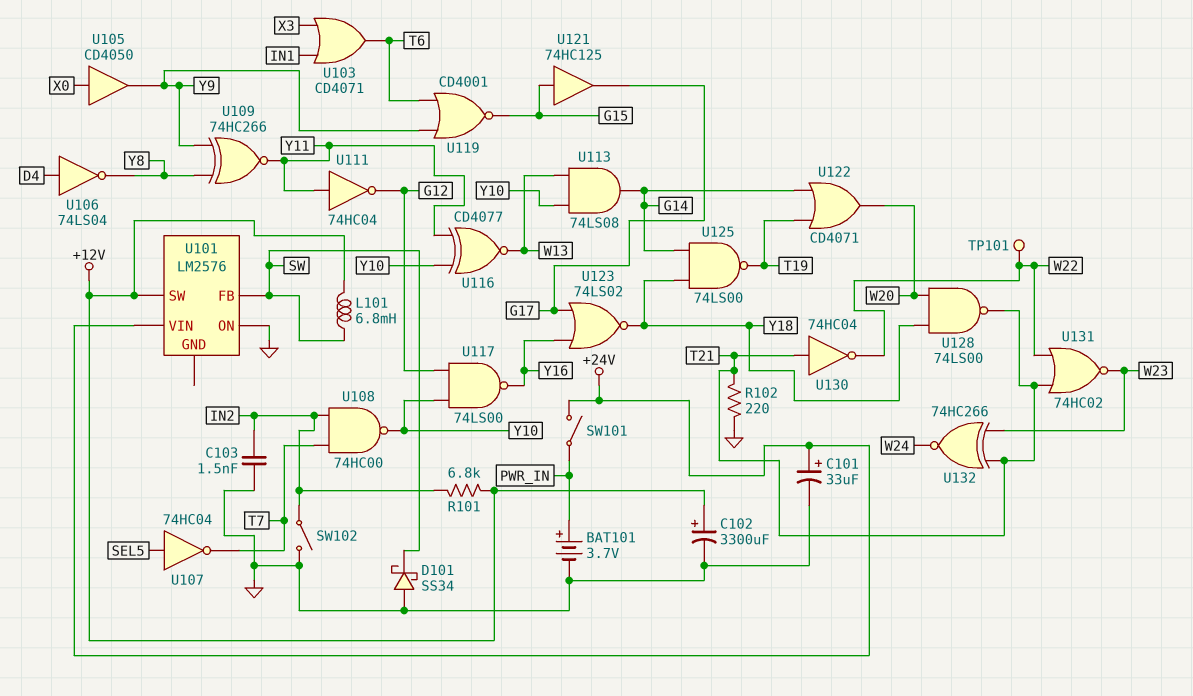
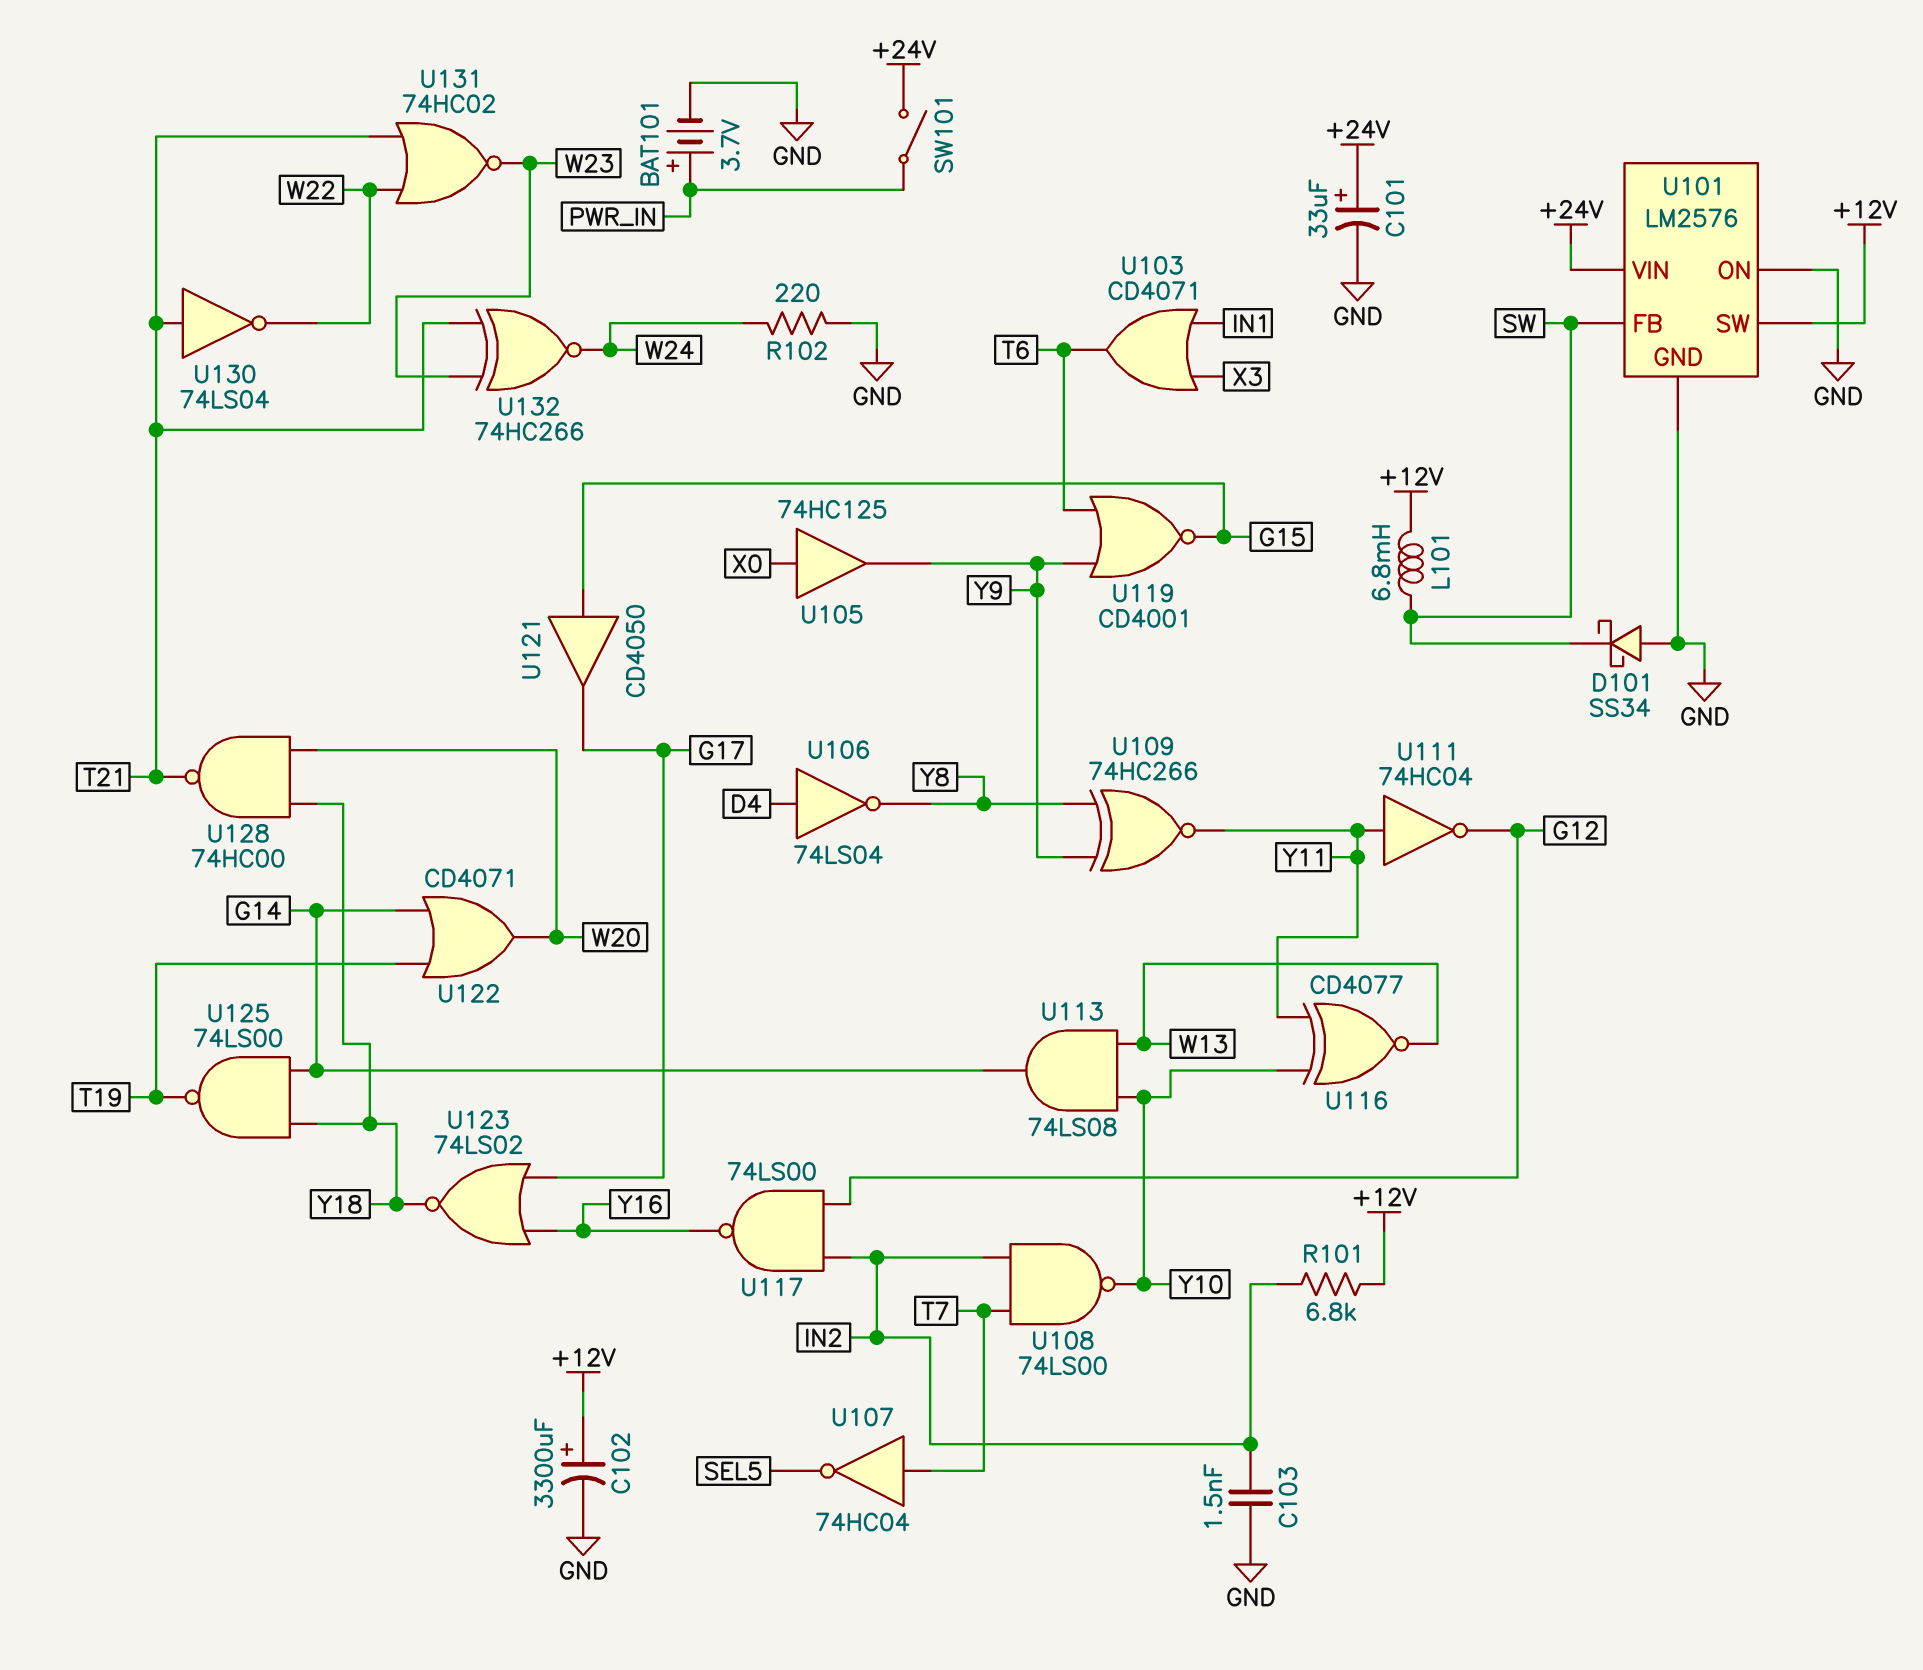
R102: 220 (GND, T21) -> 220 (GND, W24)
SW102: switch (GND, IN2) -> none
TP101: test point (W22) -> none
U101 pin GND: none -> GND
U105: buffer CD4050 (in X0, out Y9) -> buffer 74HC125 (in X0, out Y9)
U107: NOT 74HC04 (in SEL5, out T7) -> NOT 74HC04 (in T7, out SEL5)
U108: NAND 74HC00 (in IN2, in T7, out Y10) -> NAND 74LS00 (in IN2, in T7, out Y10)
U117: NAND 74LS00 (in G12, in Y10, out Y16) -> NAND 74LS00 (in G12, in IN2, out Y16)
U121: buffer 74HC125 (in G15, out G17) -> buffer CD4050 (in G15, out G17)
U128: NAND 74LS00 (in W20, in Y18, out T21) -> NAND 74HC00 (in W20, in Y18, out T21)
U130: NOT 74HC04 (in T21, out W22) -> NOT 74LS04 (in T21, out W22)

